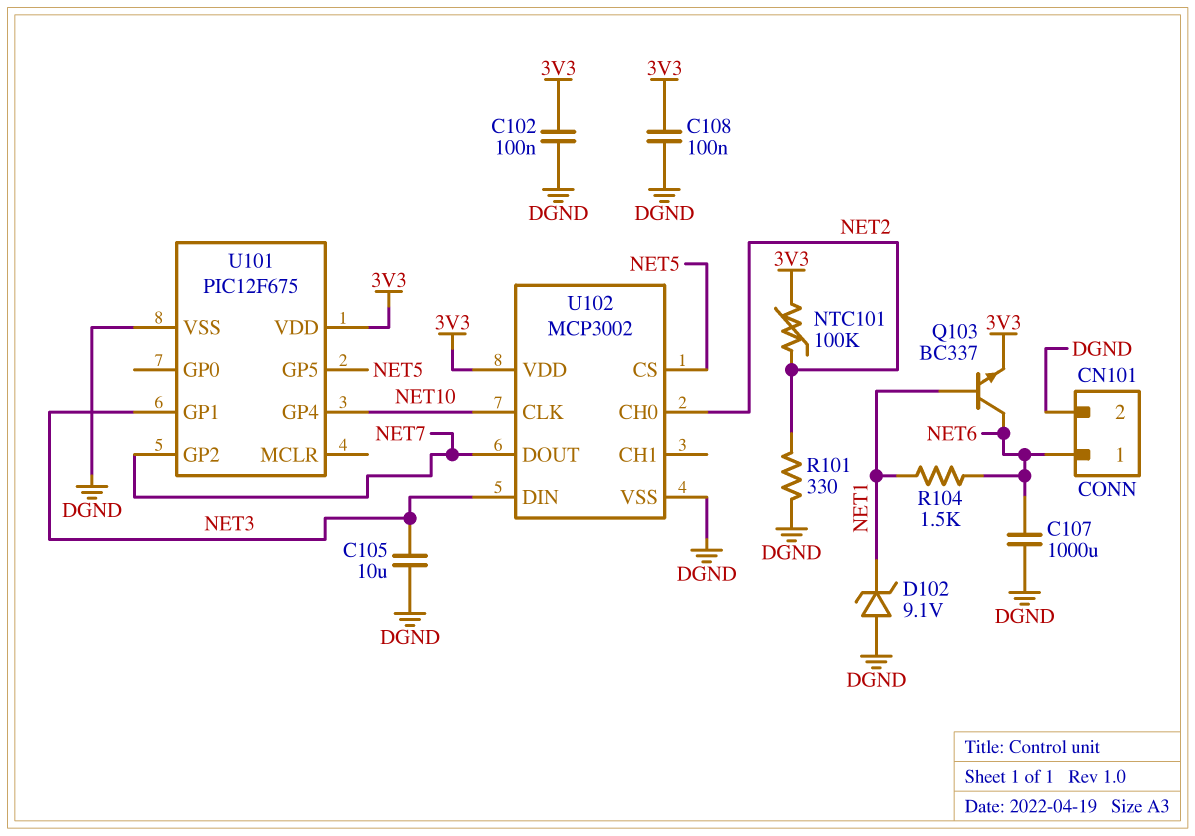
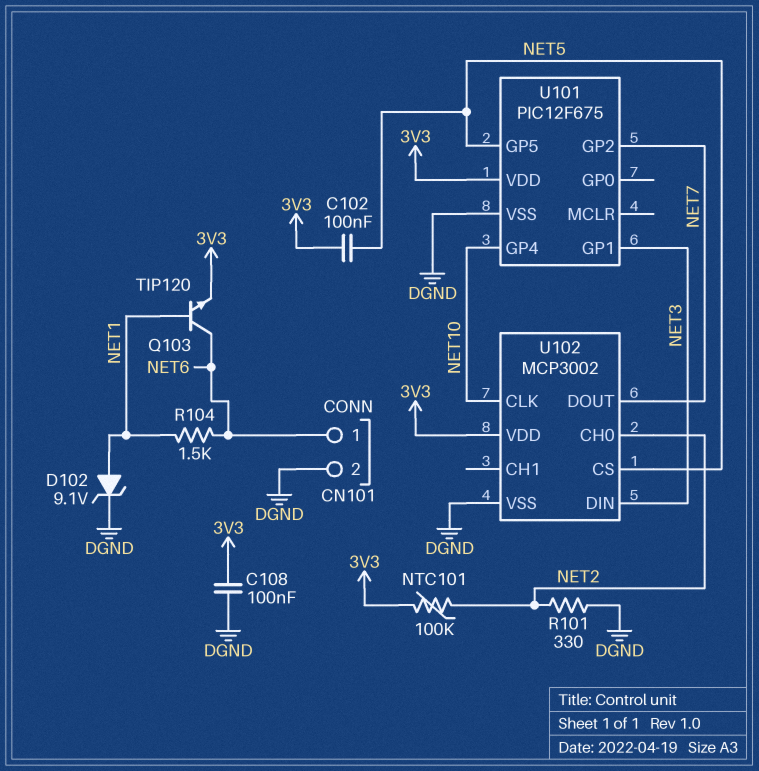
C102: 100nF (3V3, DGND) -> 100nF (3V3, NET5)
C105: 10uF (DGND, NET3) -> none
C107: 1000uF (DGND, NET6) -> none
D102: zener 9.1V (A DGND, K NET1) -> zener 9.1V (A NET1, K DGND)
Q103: NPN BC337 (B NET1, C NET6, E 3V3) -> NPN TIP120 (B NET1, C NET6, E 3V3)

